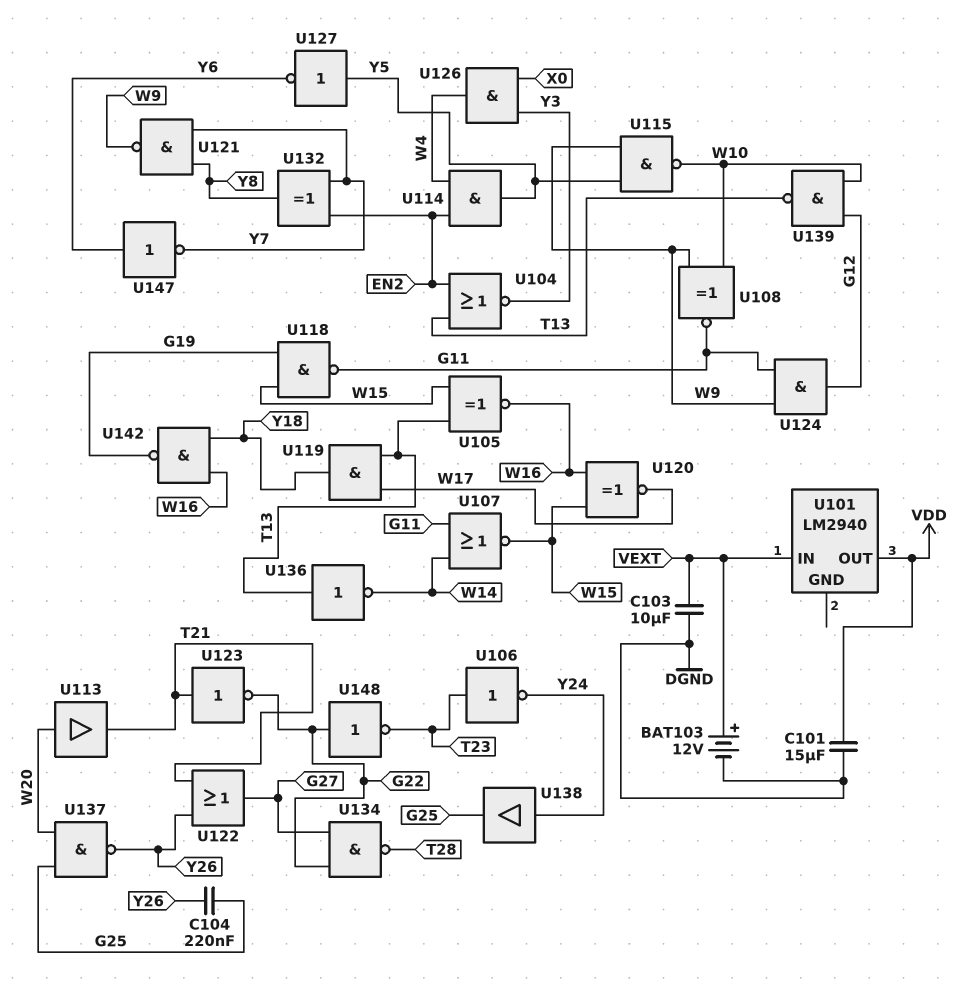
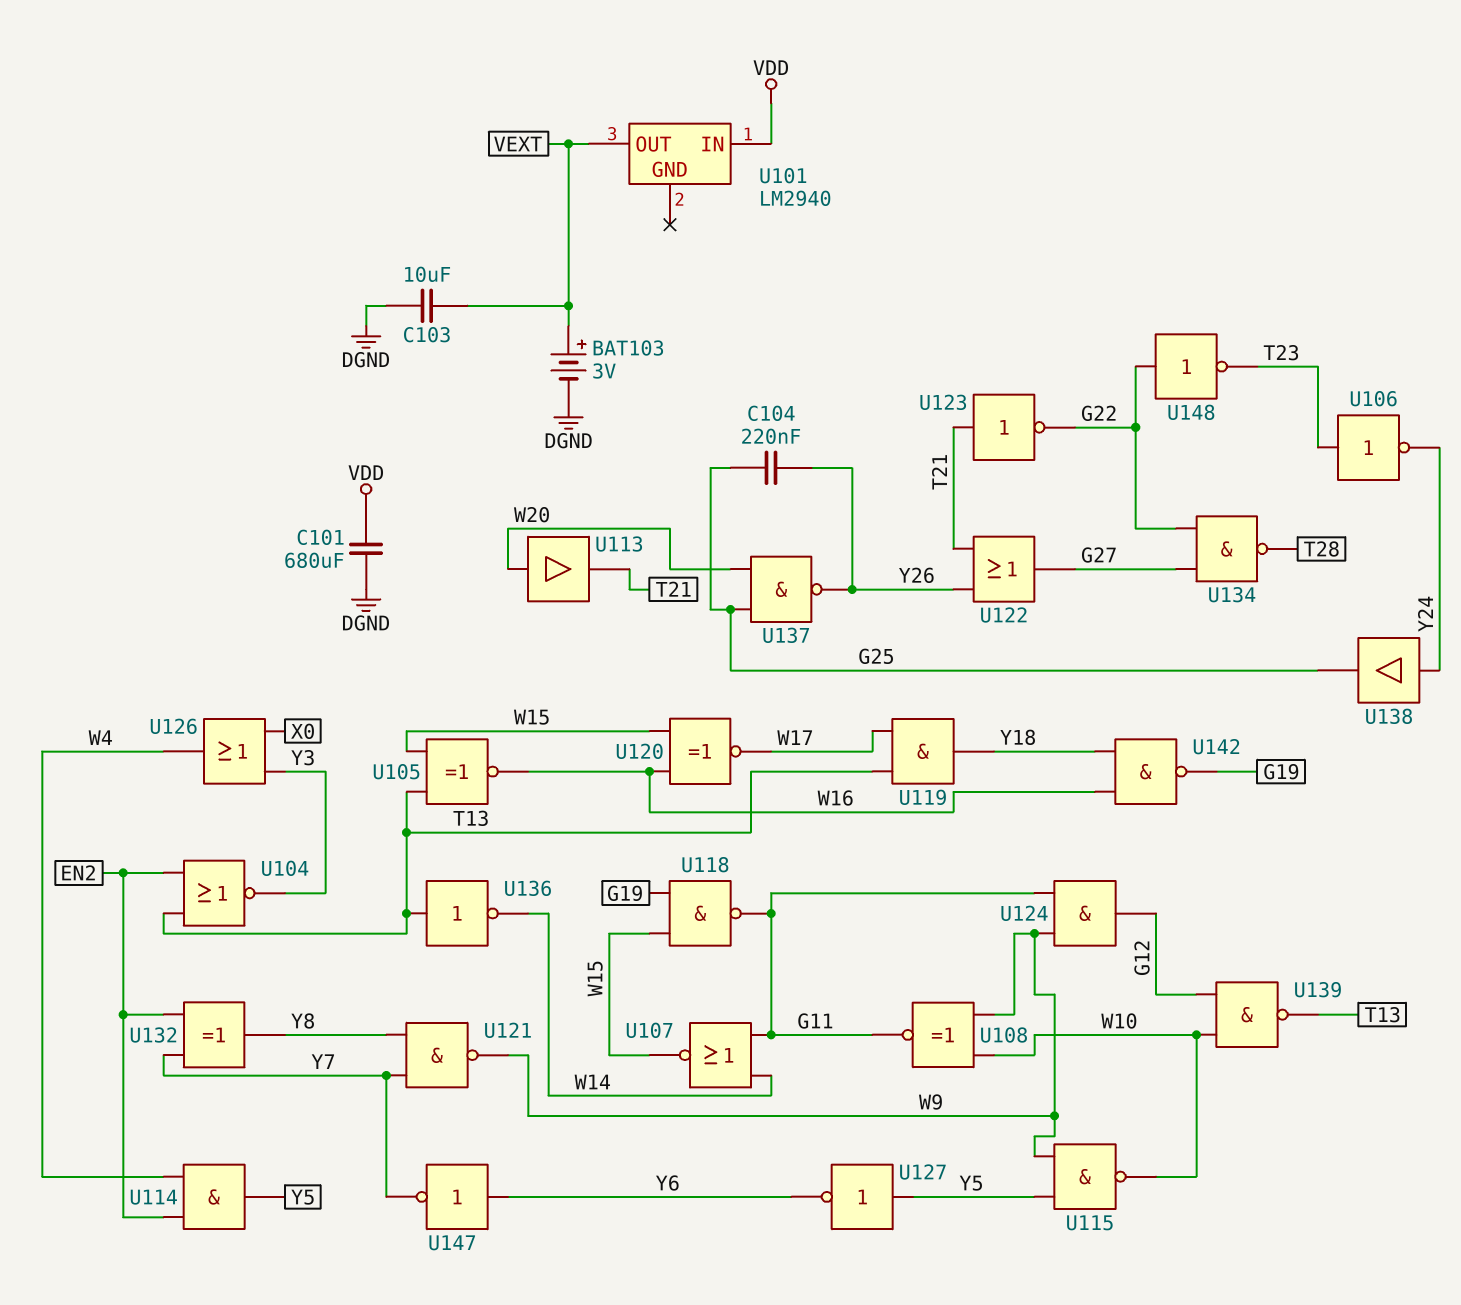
BAT103: 12V (plus VEXT, minus DGND) -> 3V (plus VEXT, minus DGND)
C101: 15uF (DGND, VDD) -> 680uF (DGND, VDD)
U101 pin IN: VEXT -> VDD
U101 pin OUT: VDD -> VEXT
U126: AND (in X0, in Y3, out W4) -> OR (in X0, in Y3, out W4)

